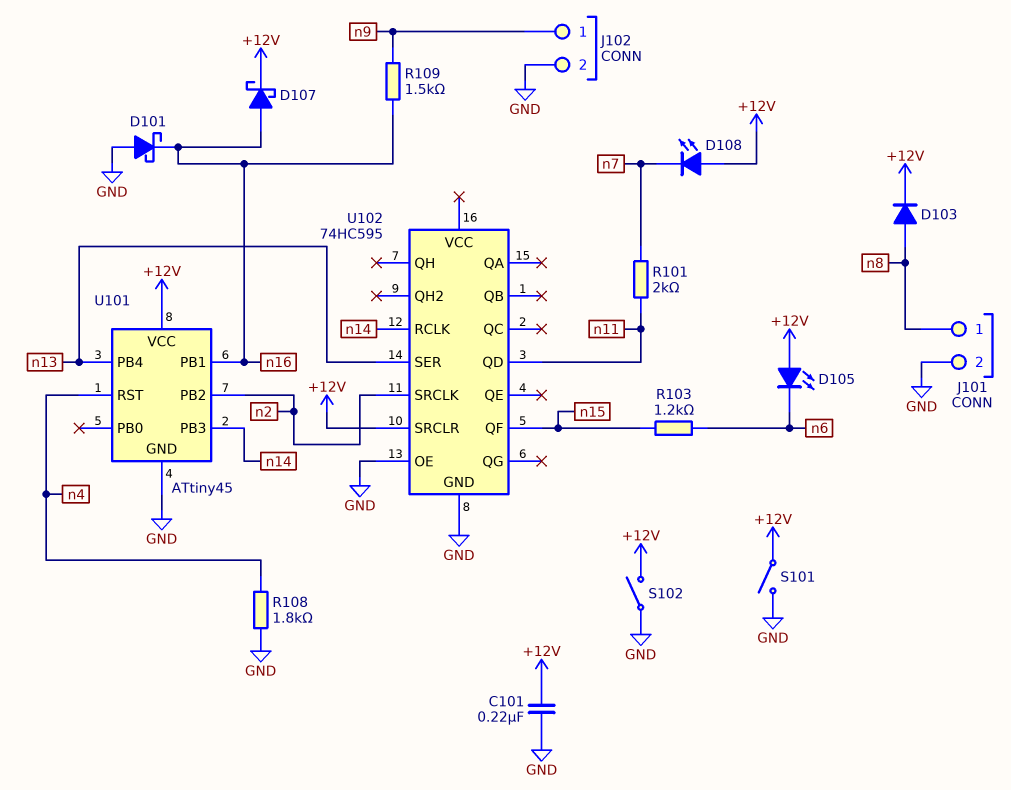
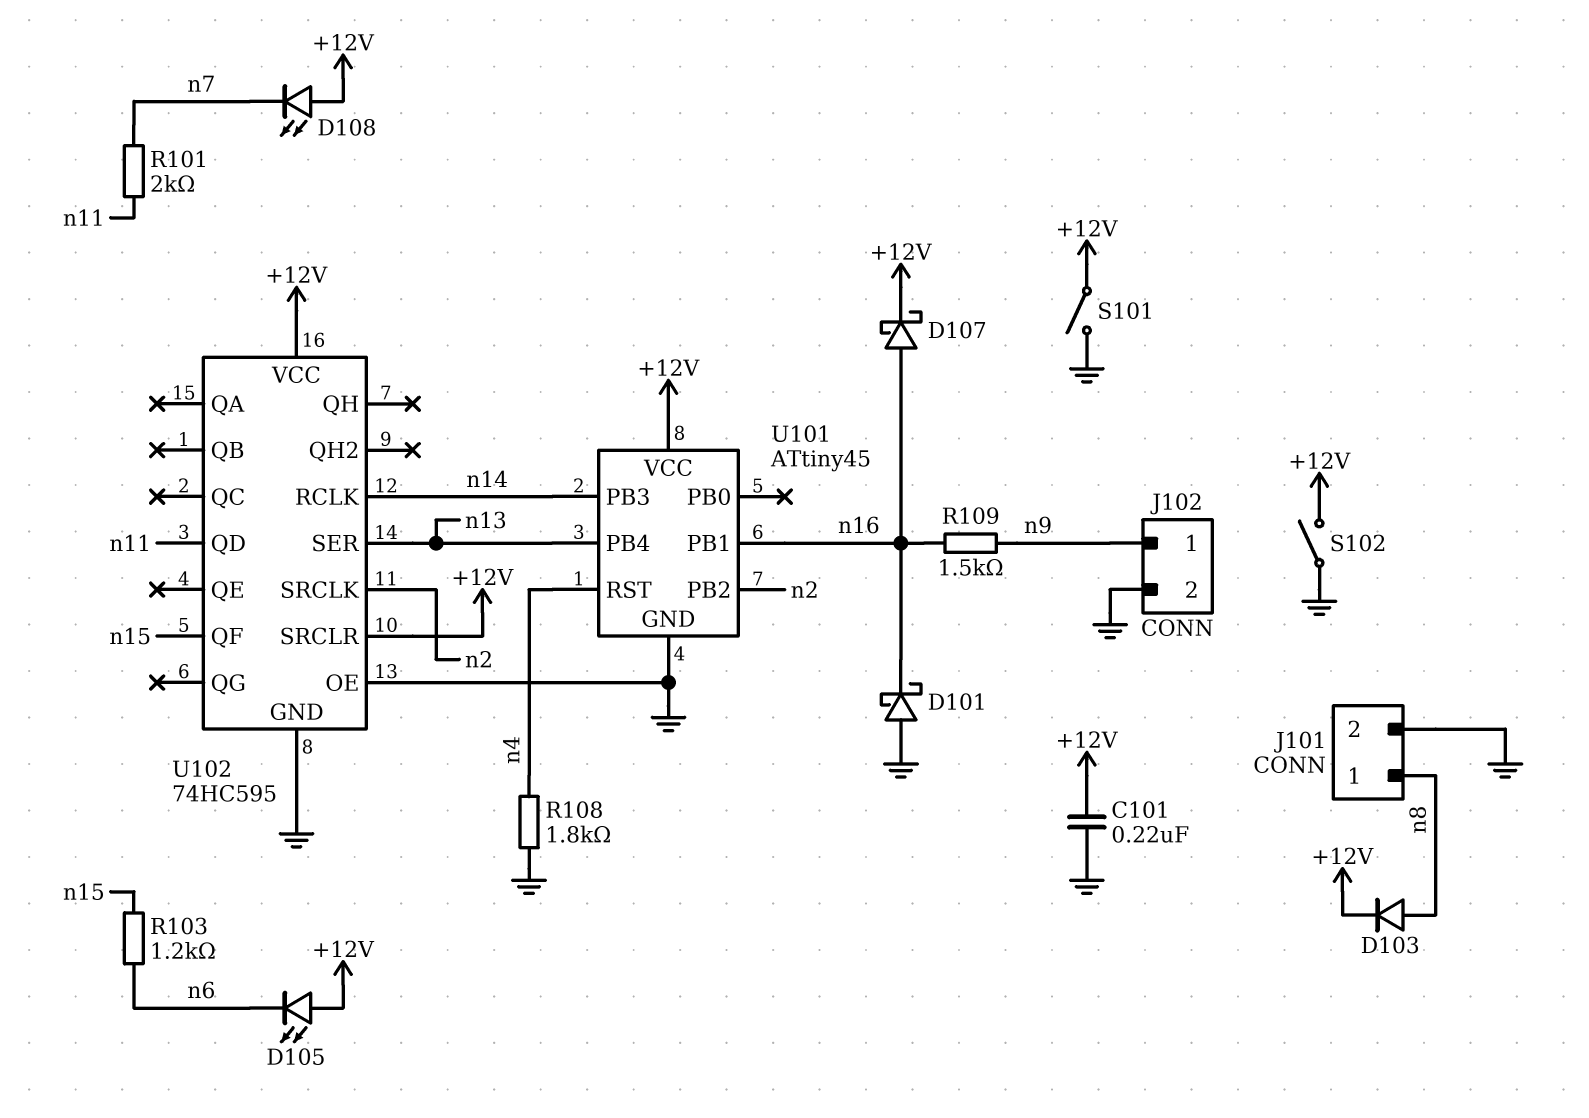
U102 pin VCC: none -> +12V

